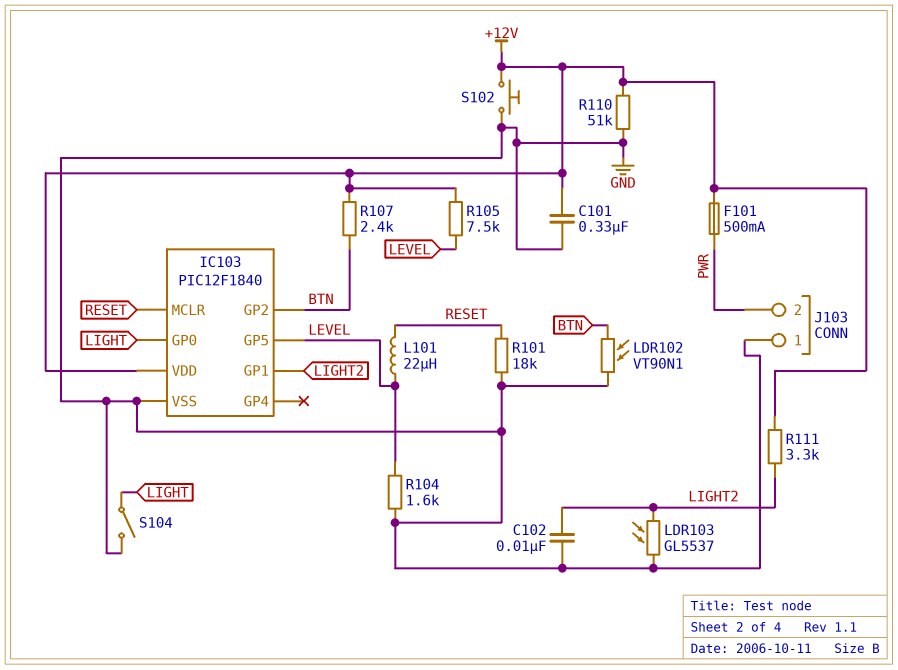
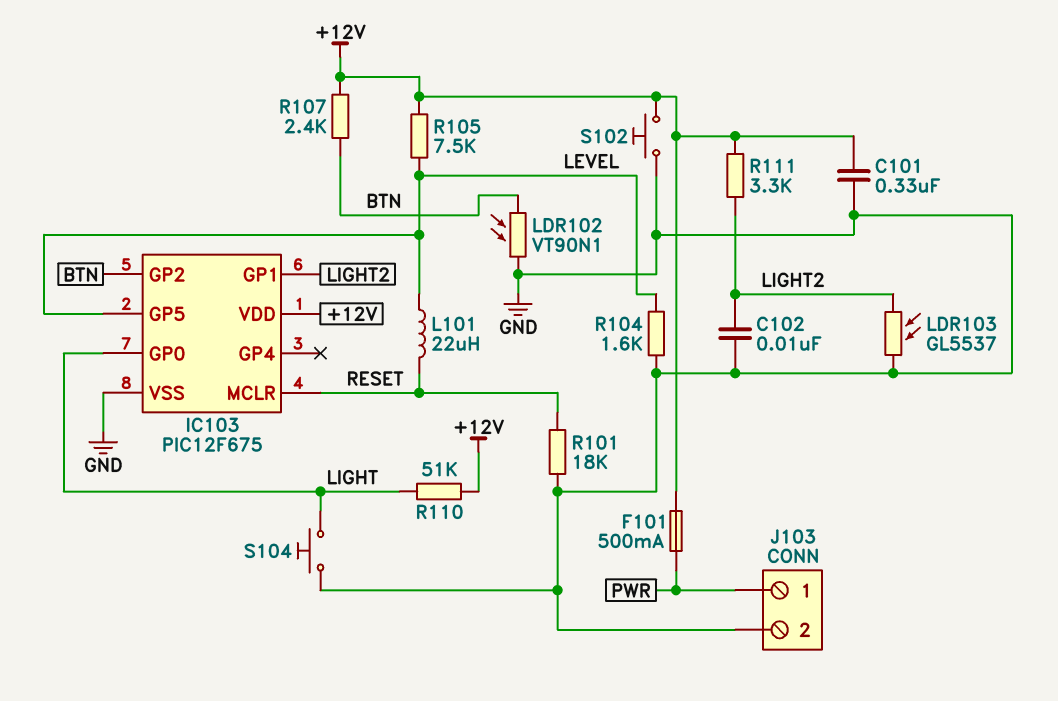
IC103: PIC12F1840 -> PIC12F675
J103 pin 1: GND -> PWR
J103 pin 2: PWR -> GND
R110: 51k (+12V, GND) -> 51k (+12V, LIGHT)
S104: switch (GND, LIGHT) -> button (GND, LIGHT)

